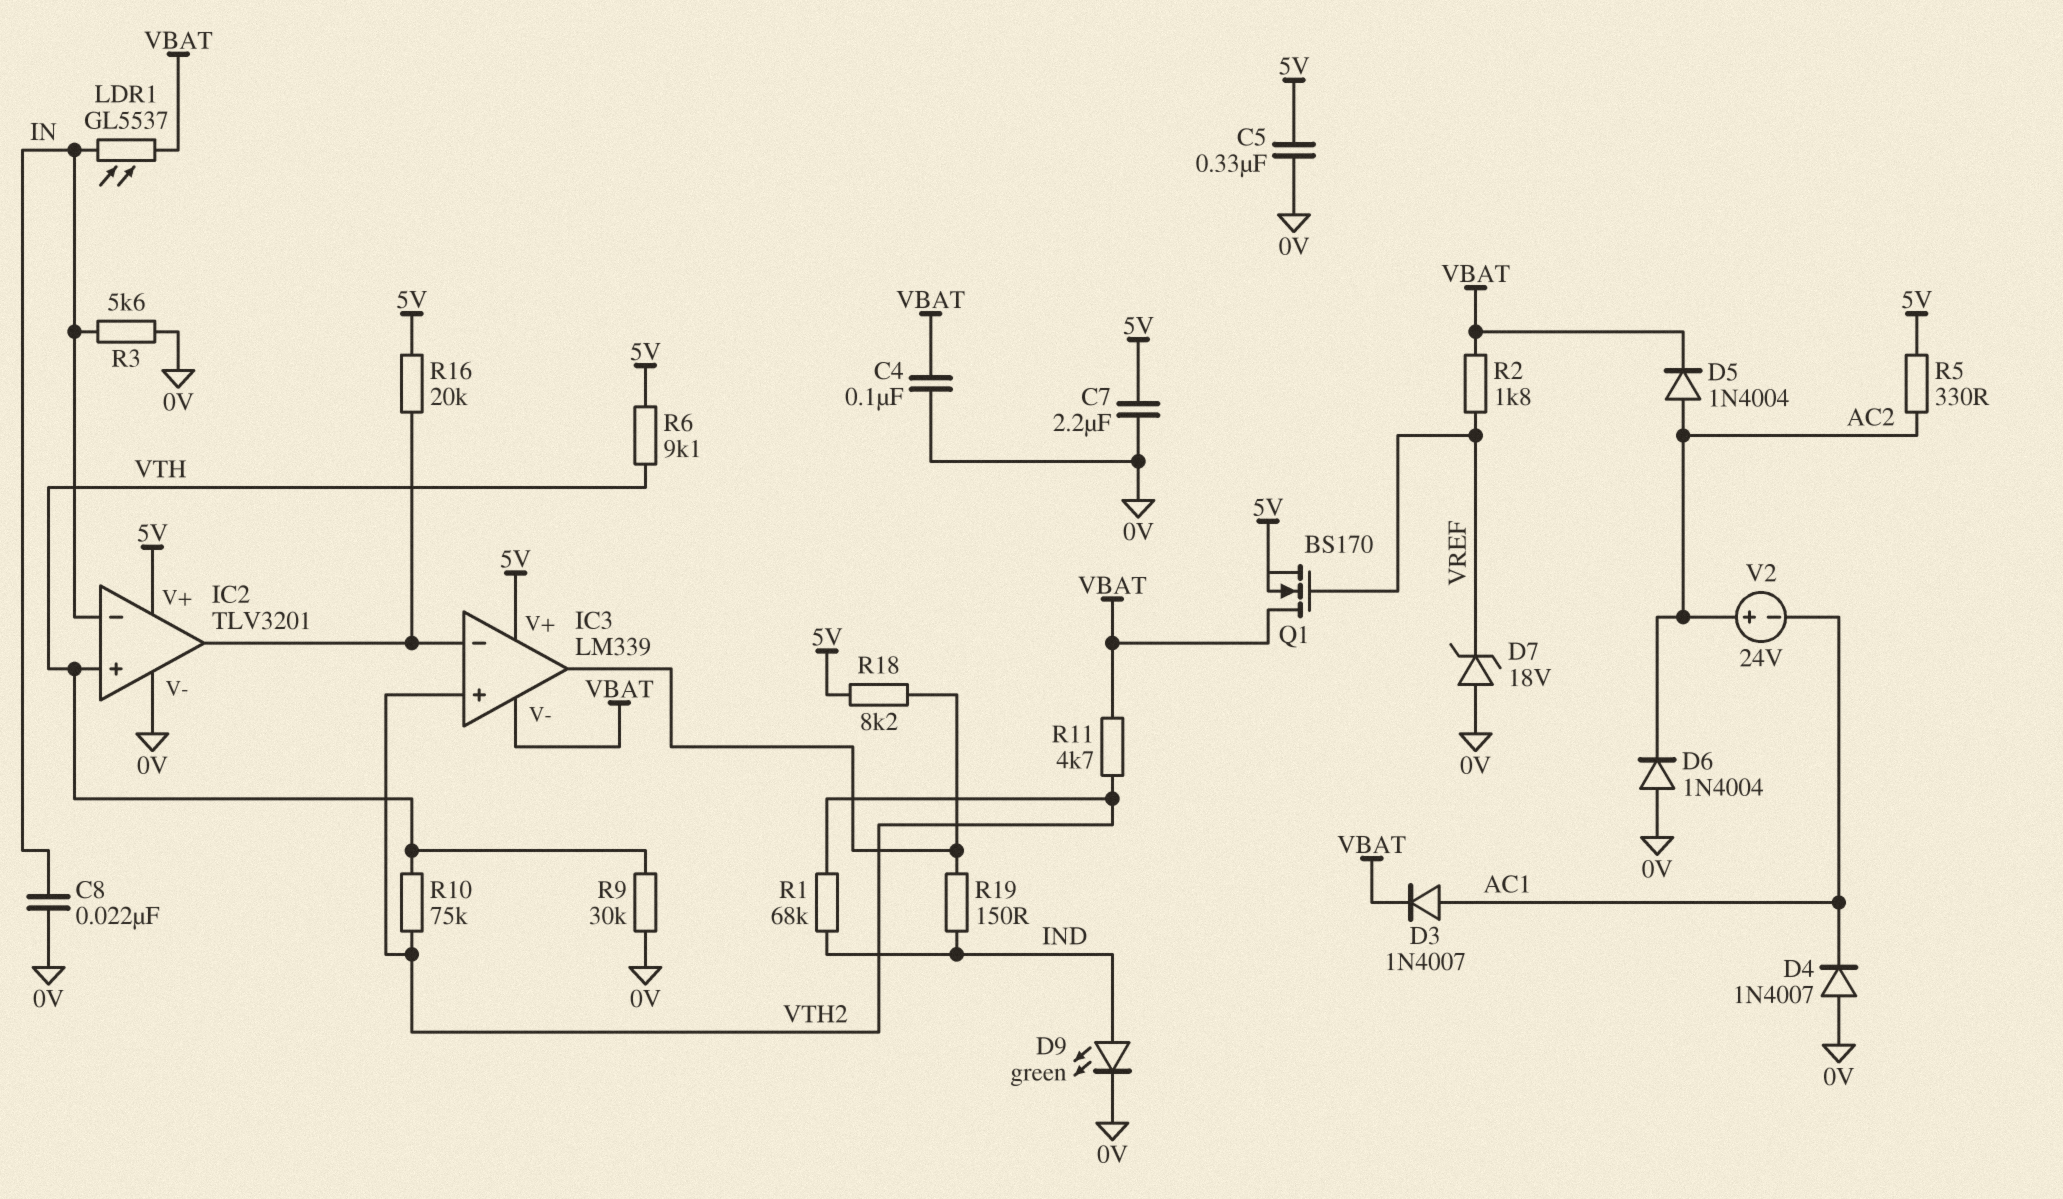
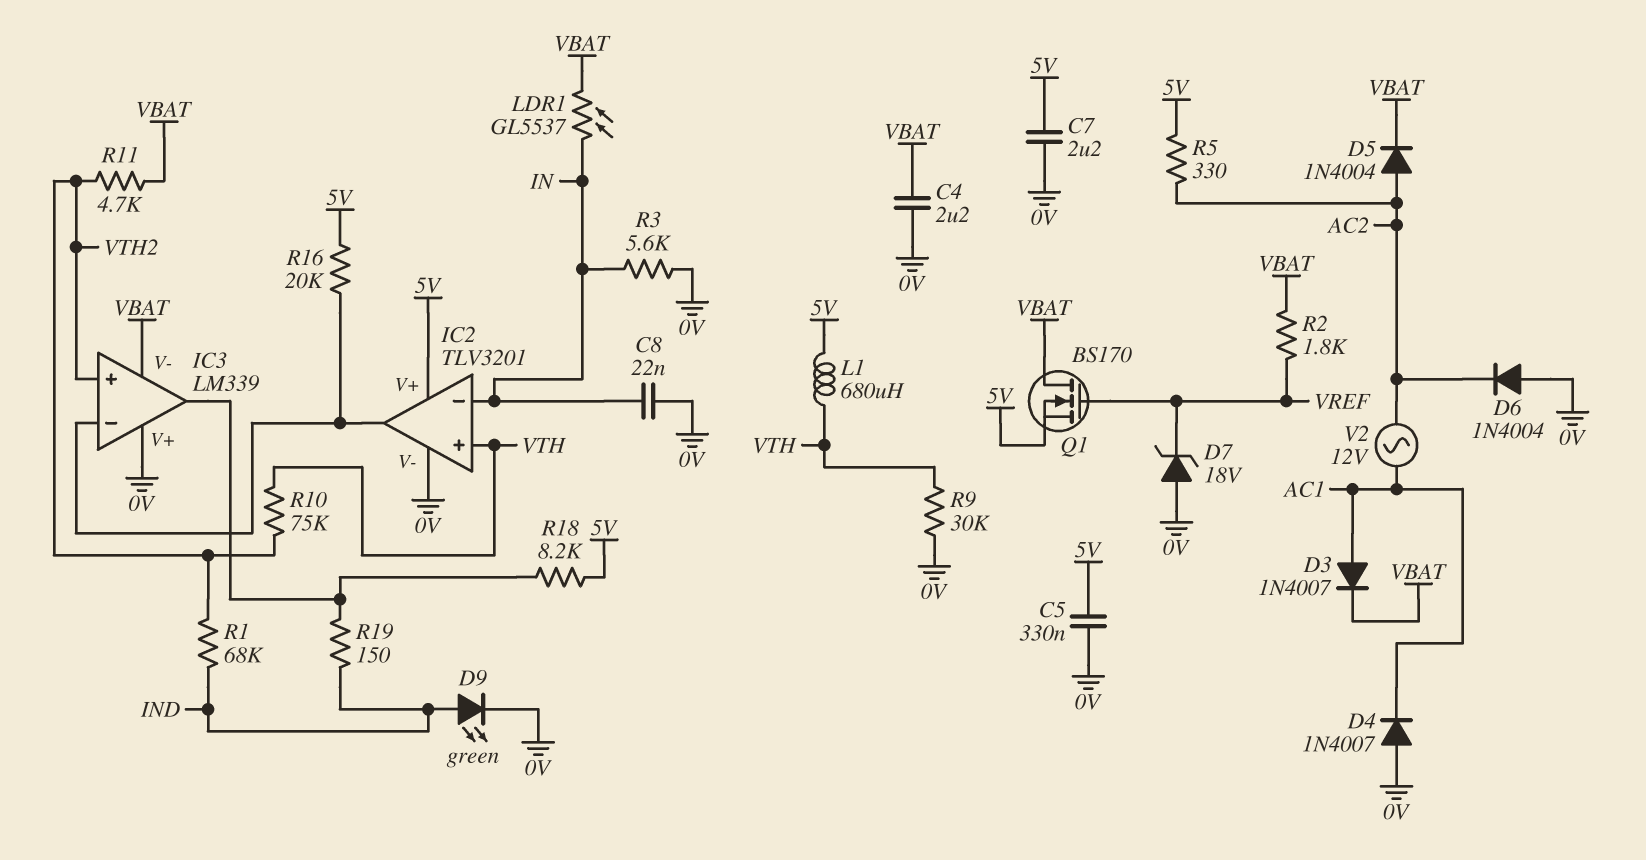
C4: 100nF (0V, VBAT) -> 2.2uF (0V, VBAT)
IC3 pin V+: 5V -> 0V
L1: none -> 680uH (5V, VTH)
R6: 9.1k (5V, VTH) -> none
V2: 24V (plus AC2, minus AC1) -> AC 12V (AC1, AC2)

